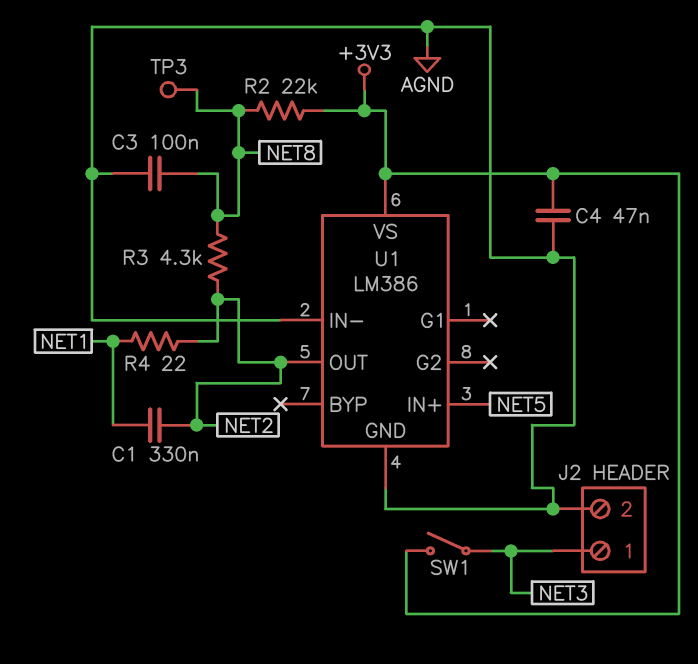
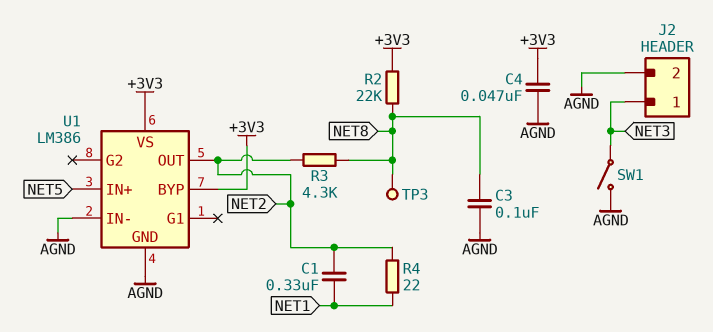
SW1: switch (+3V3, NET3) -> switch (AGND, NET3)
U1 pin BYP: none -> +3V3

